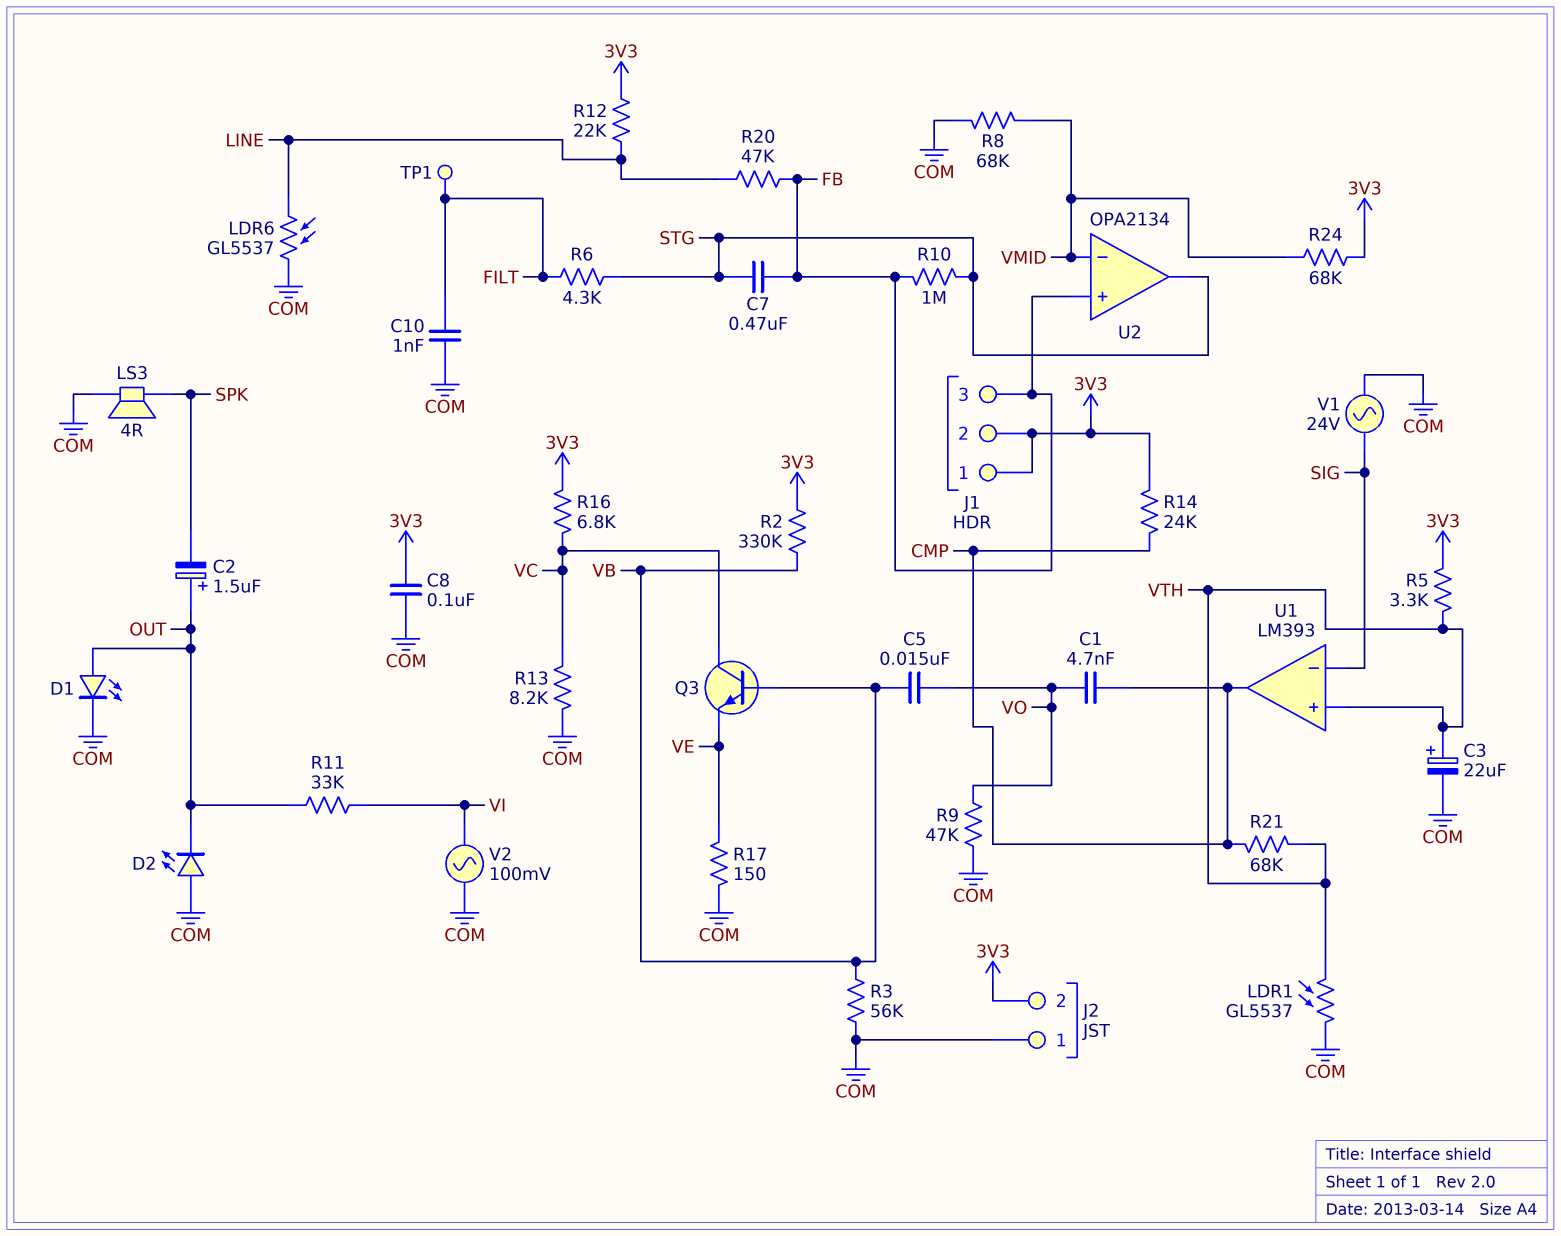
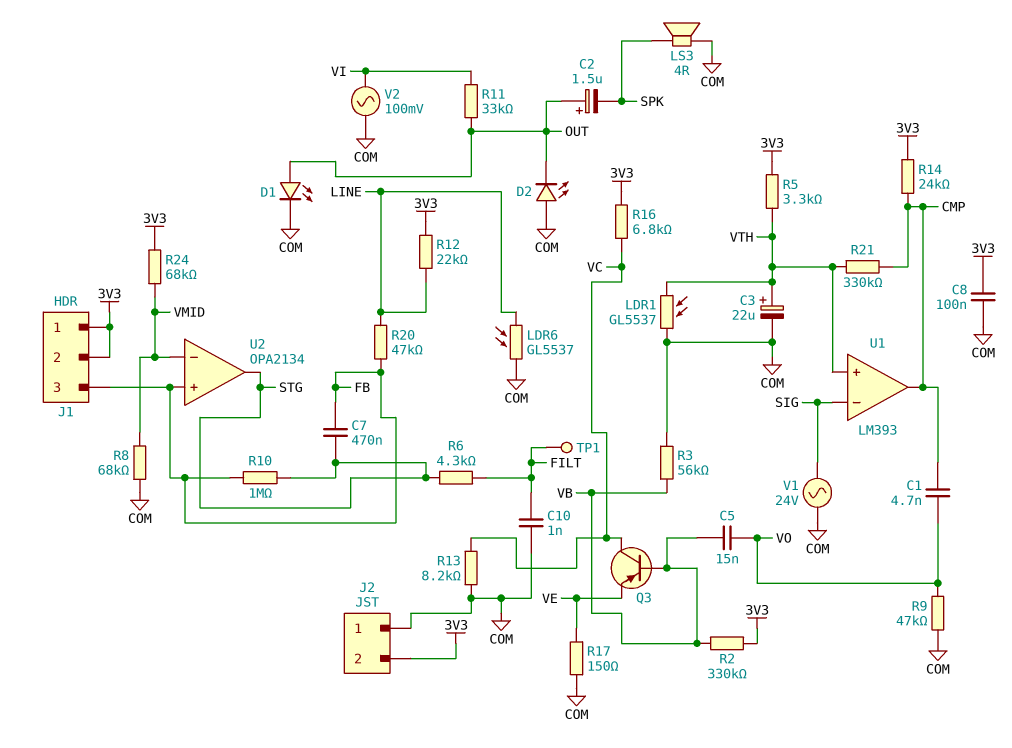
Q3: NPN (B VB, C VC, E VE) -> PNP (B VB, C VC, E VE)
R21: 68k (CMP, VTH) -> 330k (CMP, VTH)

